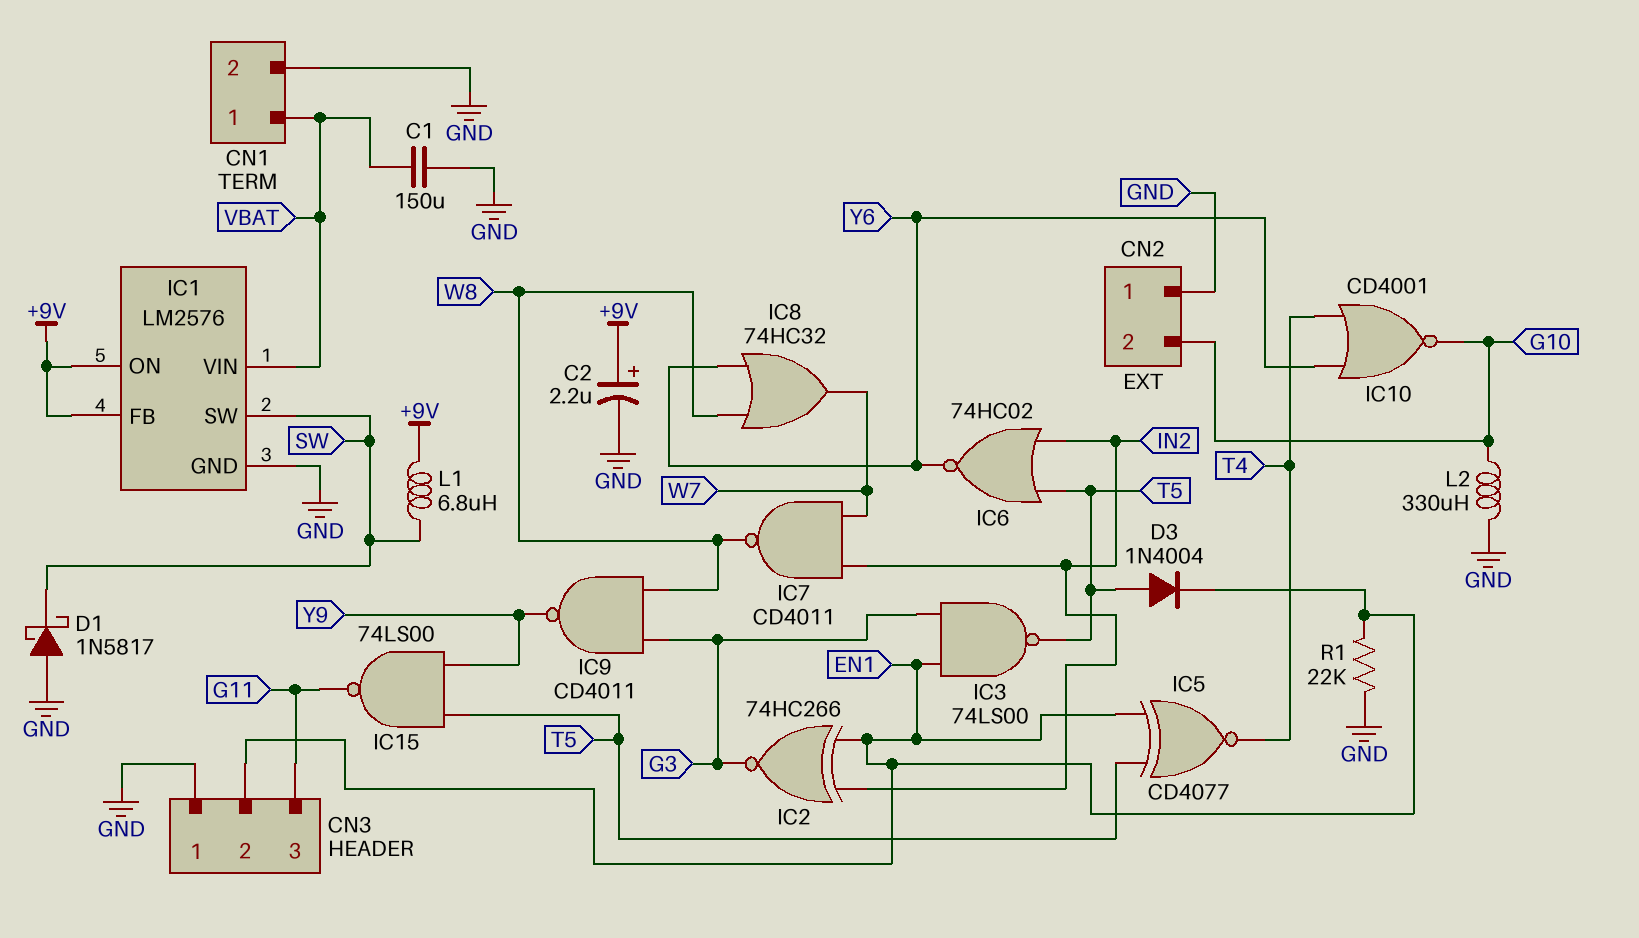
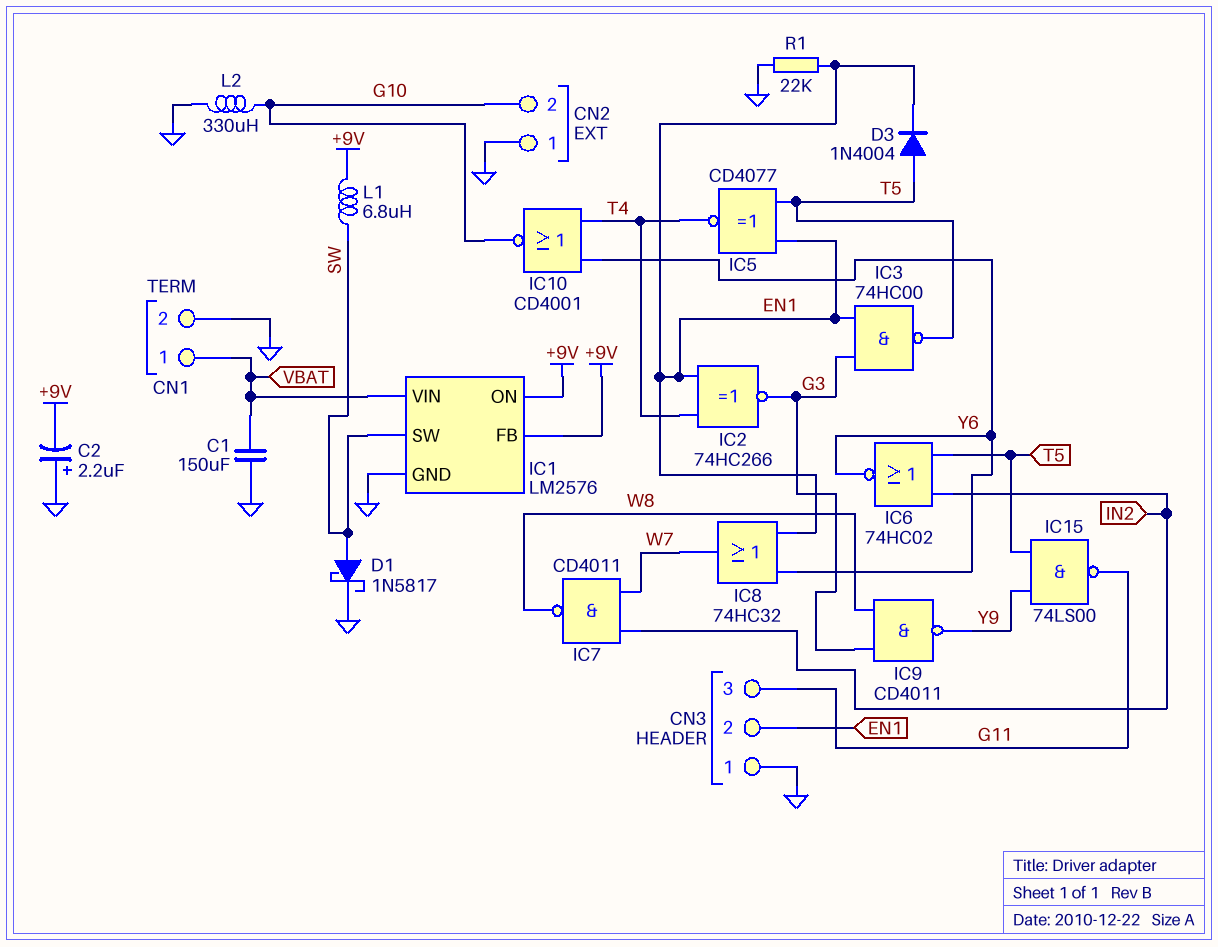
C2: 2.2uF (plus +9V, minus GND) -> 2.2uF (plus GND, minus +9V)
D1: schottky 1N5817 (A GND, K SW) -> schottky 1N5817 (A SW, K GND)
IC2: XNOR 74HC266 (in EN1, in IN2, out G3) -> XNOR 74HC266 (in EN1, in T4, out G3)
IC3: NAND 74LS00 (in EN1, in G3, out T5) -> NAND 74HC00 (in EN1, in G3, out T5)
IC8: OR 74HC32 (in W8, in Y6, out W7) -> OR 74HC32 (in EN1, in Y6, out W7)

